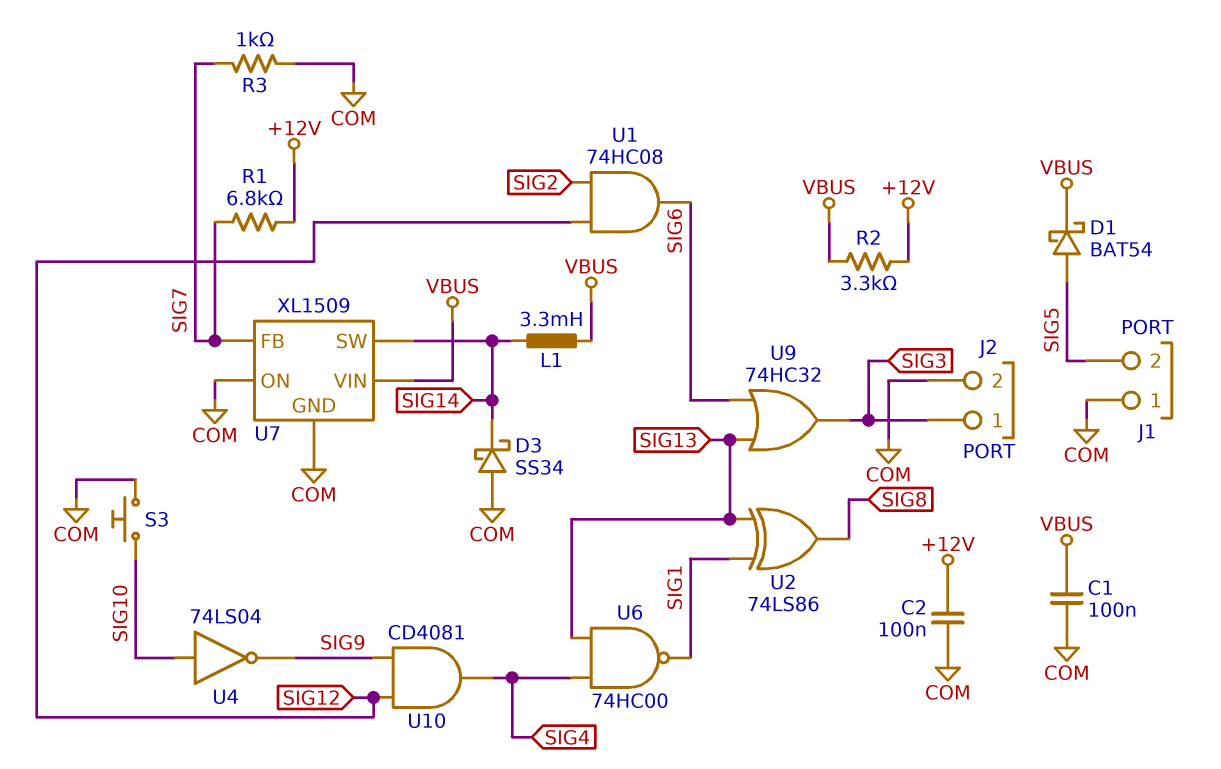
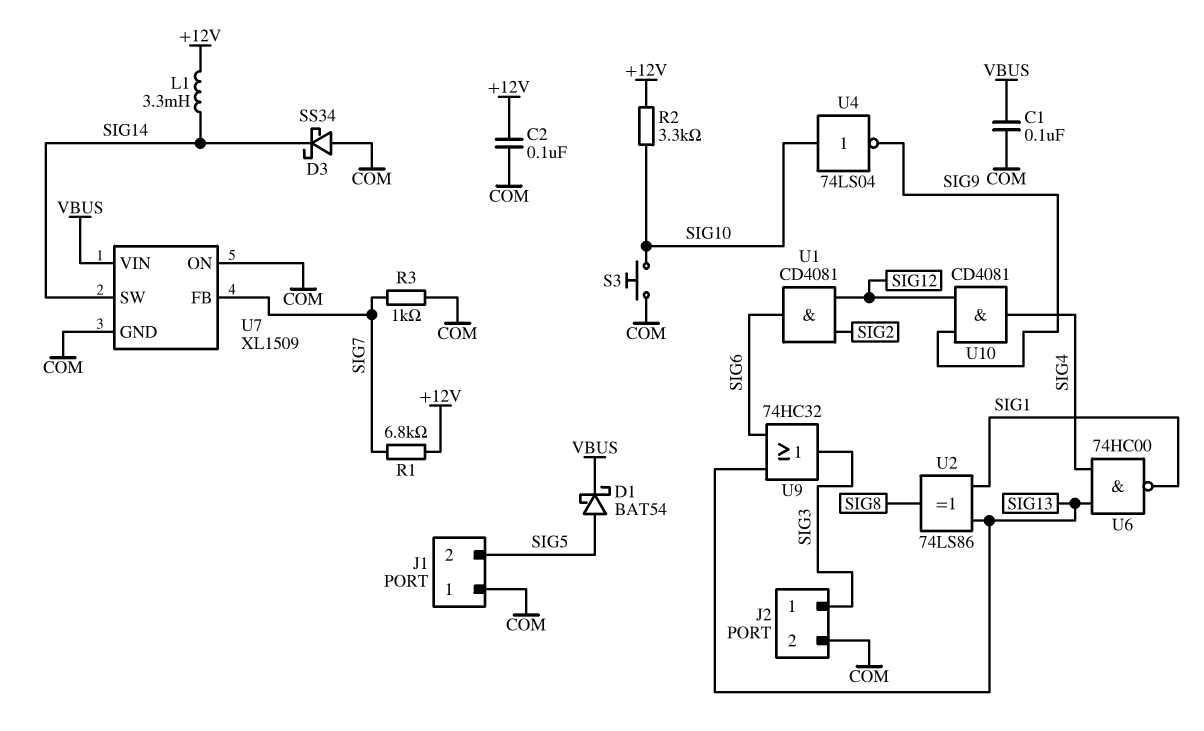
L1: 3.3mH (SIG14, VBUS) -> 3.3mH (+12V, SIG14)
R2: 3.3k (+12V, VBUS) -> 3.3k (+12V, SIG10)
U1: AND 74HC08 (in SIG2, in SIG12, out SIG6) -> AND CD4081 (in SIG2, in SIG12, out SIG6)

